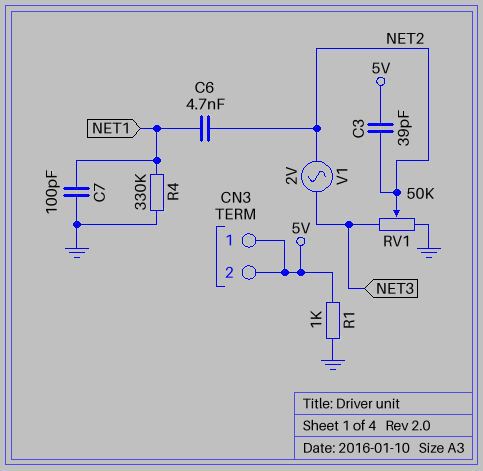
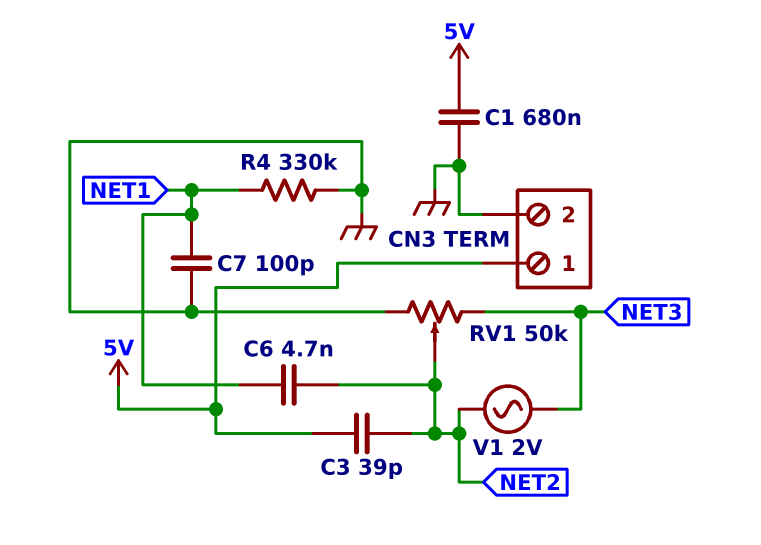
C1: none -> 680nF (5V, GND)
CN3 pin 2: 5V -> GND
R1: 1k (5V, GND) -> none

